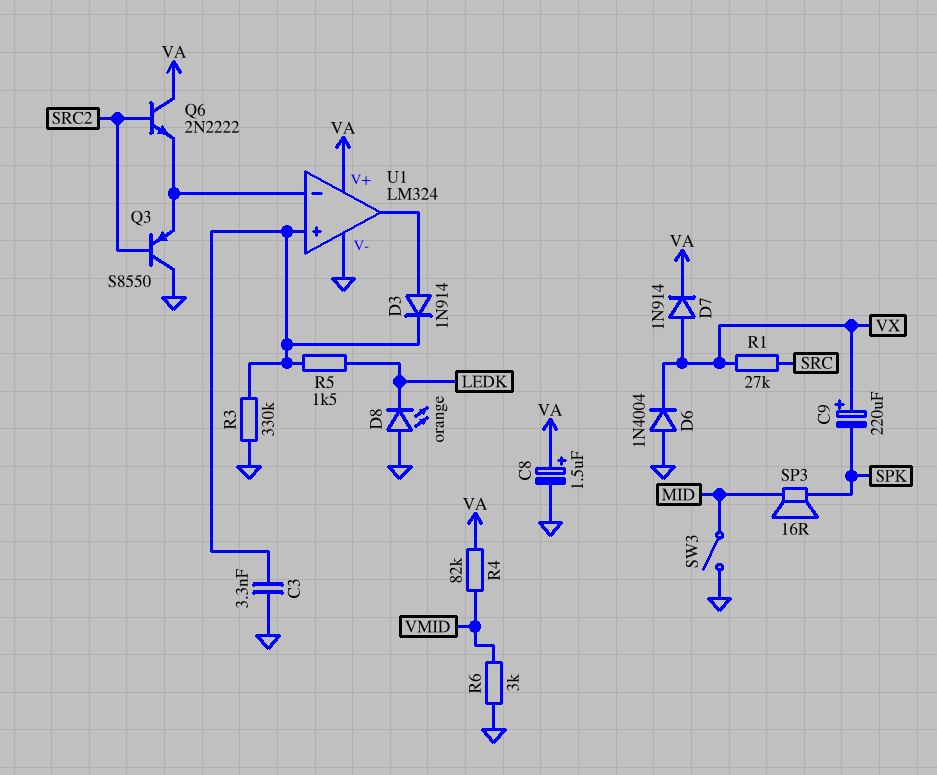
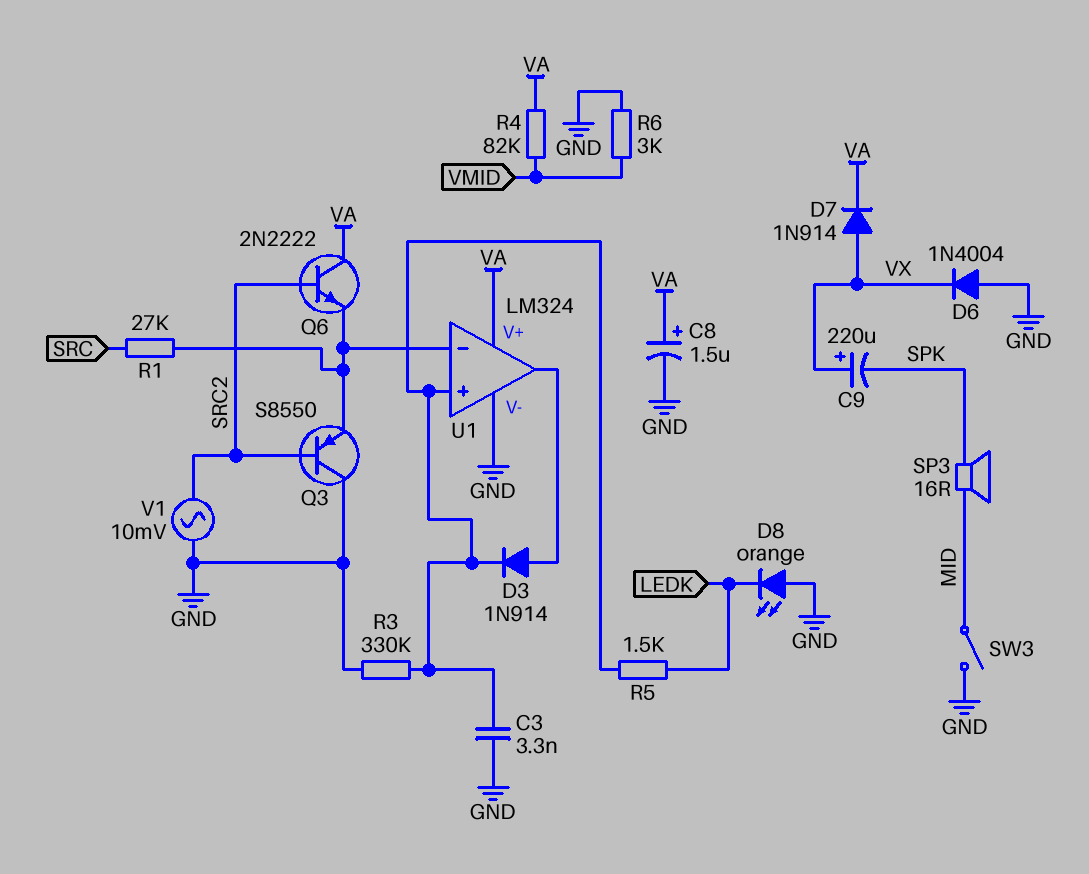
R1: 27k (SRC, VX) -> 27k (SRC, U1/in-)
V1: none -> AC 10mV (GND, SRC2)

